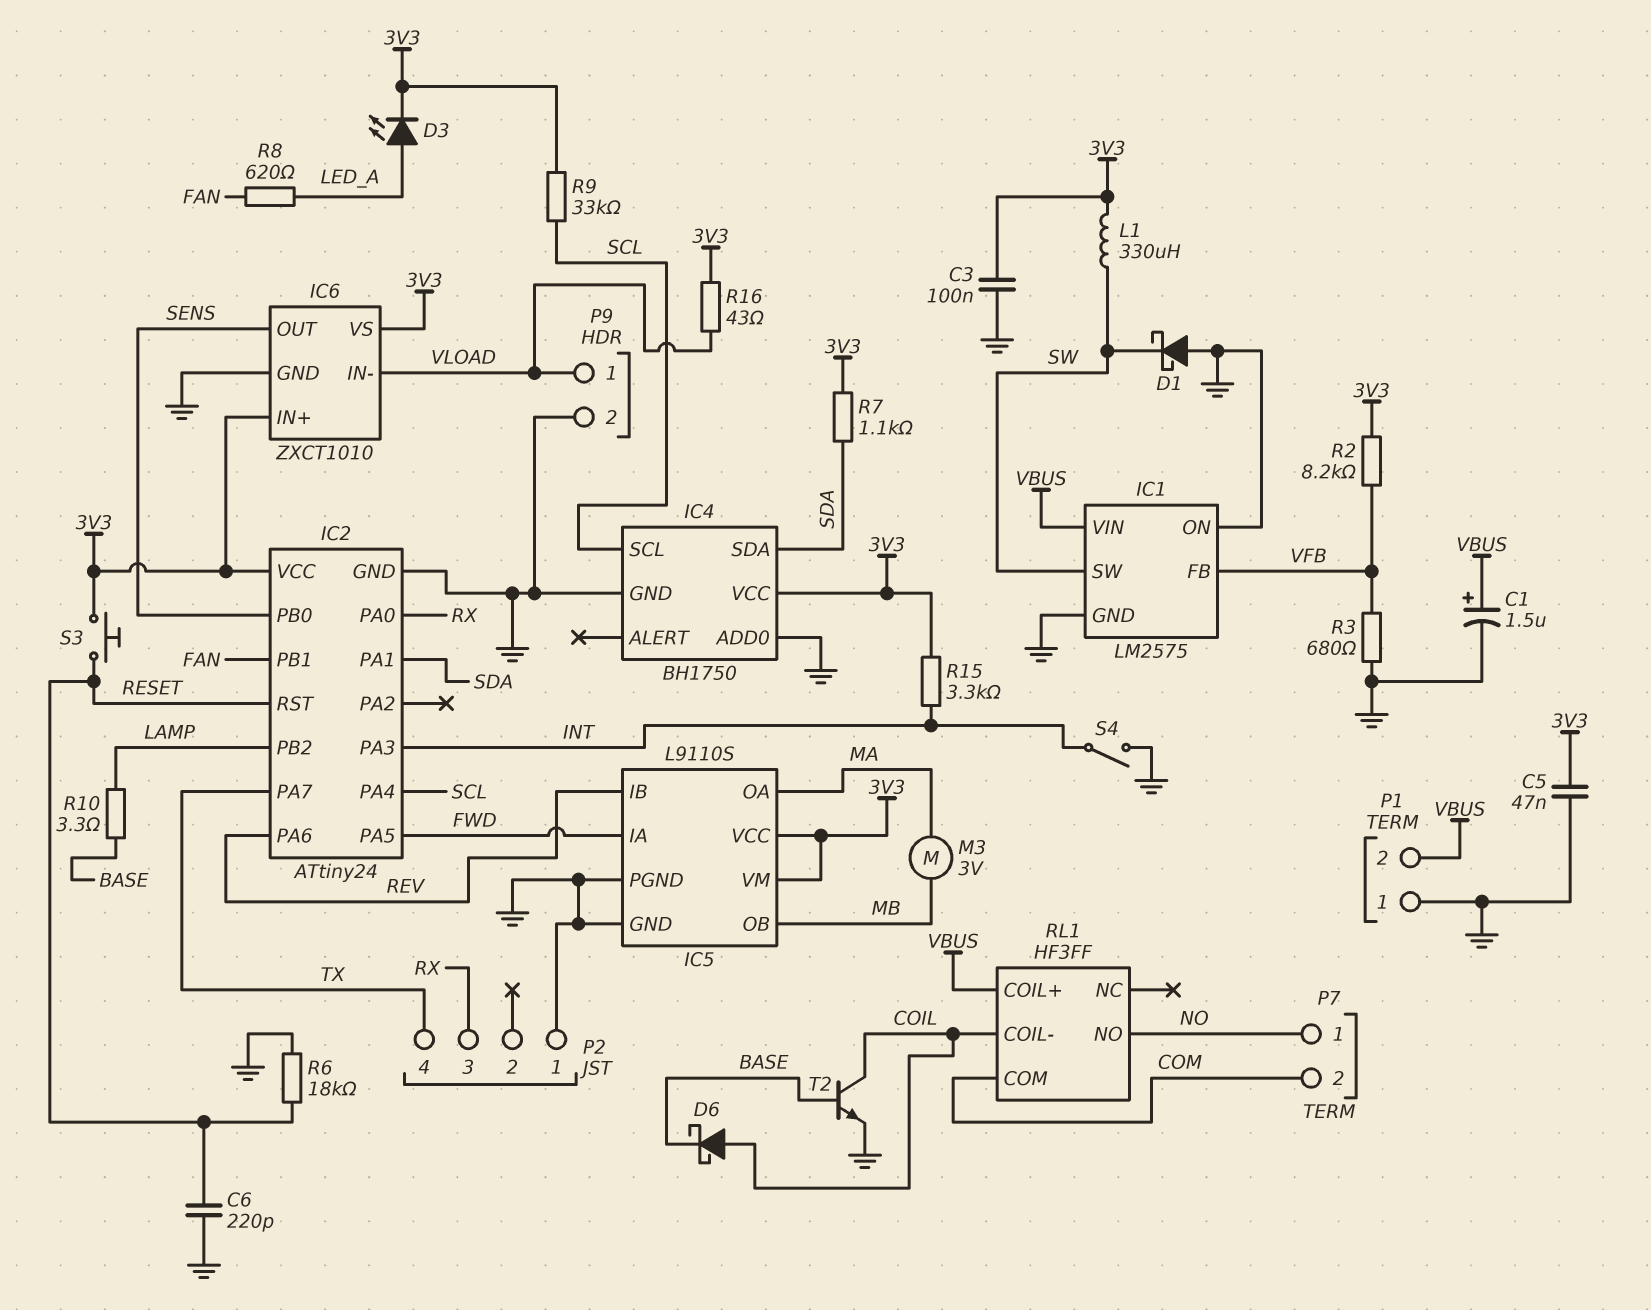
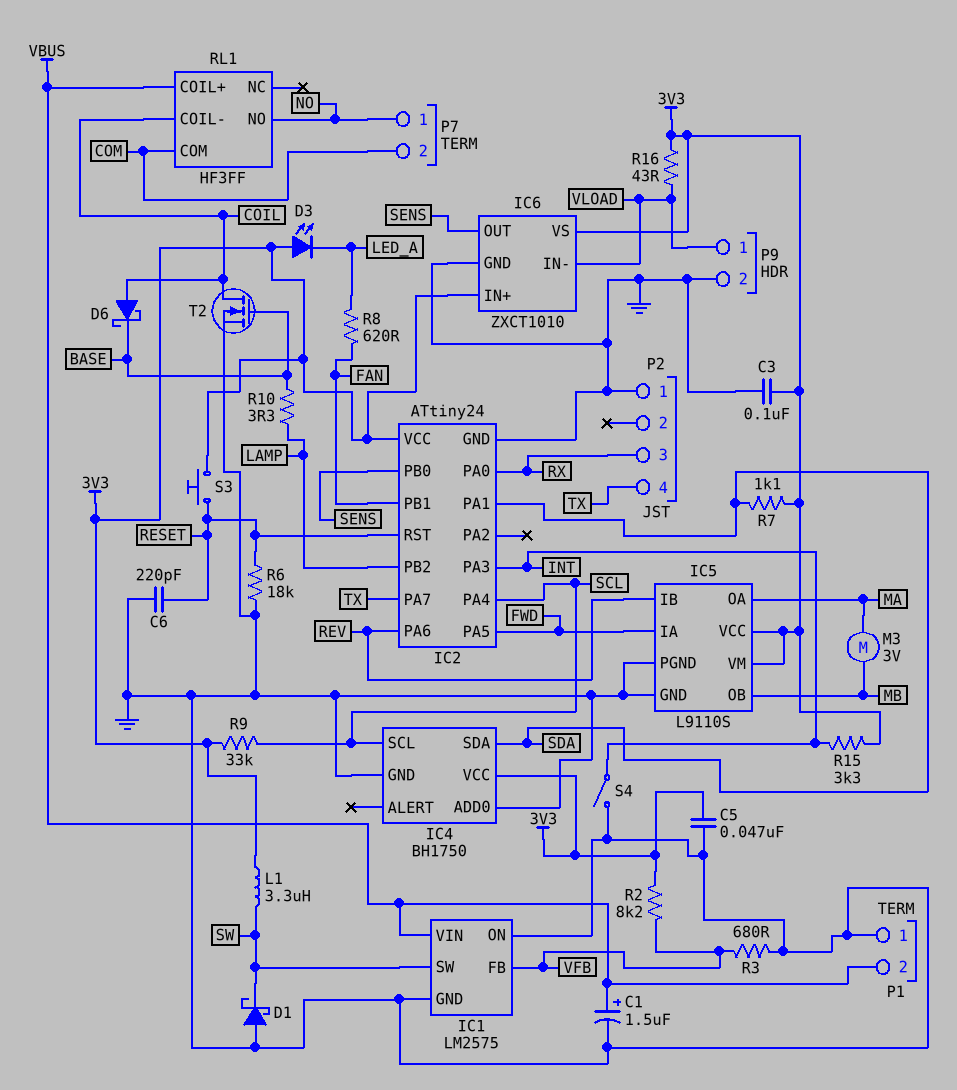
D3: LED (A LED_A, K 3V3) -> LED (A 3V3, K LED_A)
L1: 330uH (3V3, SW) -> 3.3uH (3V3, SW)
T2: NPN (B BASE, C COIL, E GND) -> NMOS (G BASE, D COIL, S GND)

